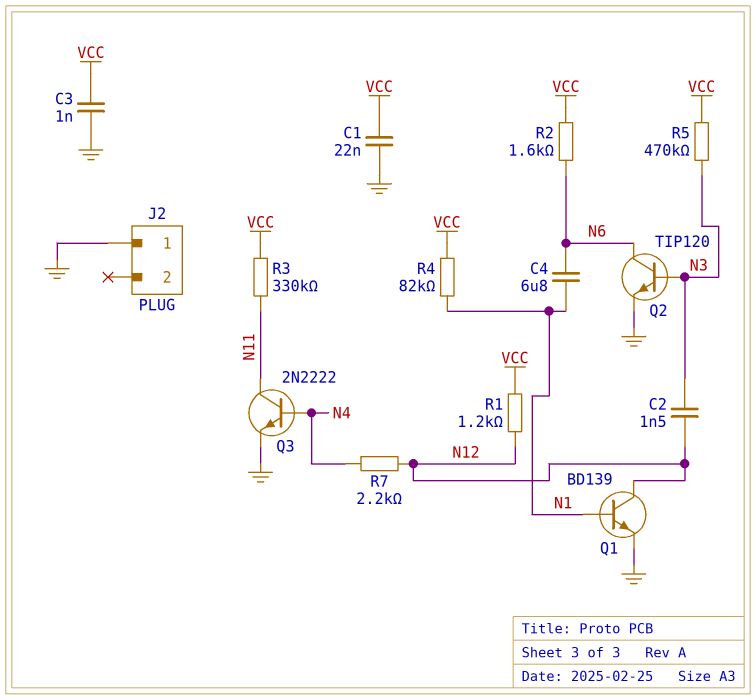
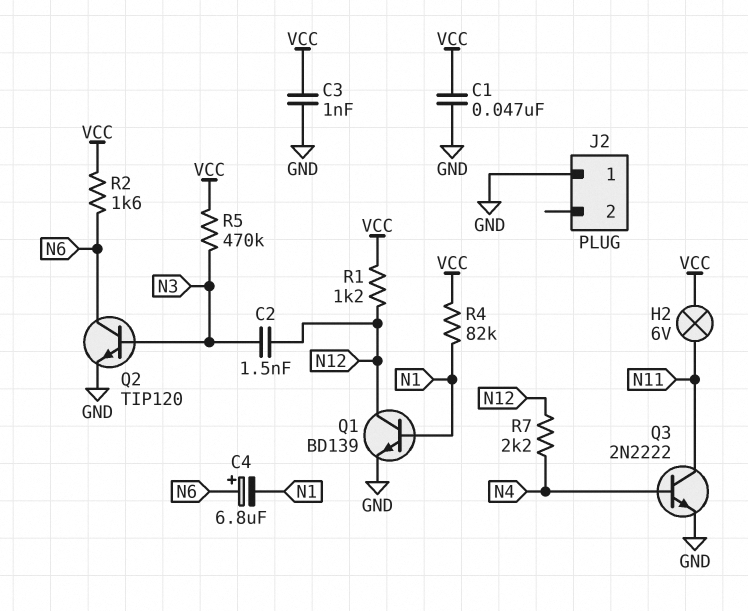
C1: 22nF (GND, VCC) -> 47nF (GND, VCC)
C4: 6.8uF (N1, N6) -> 6.8uF (plus N6, minus N1)
H2: none -> lamp 6V (N11, VCC)
R3: 330k (N11, VCC) -> none

